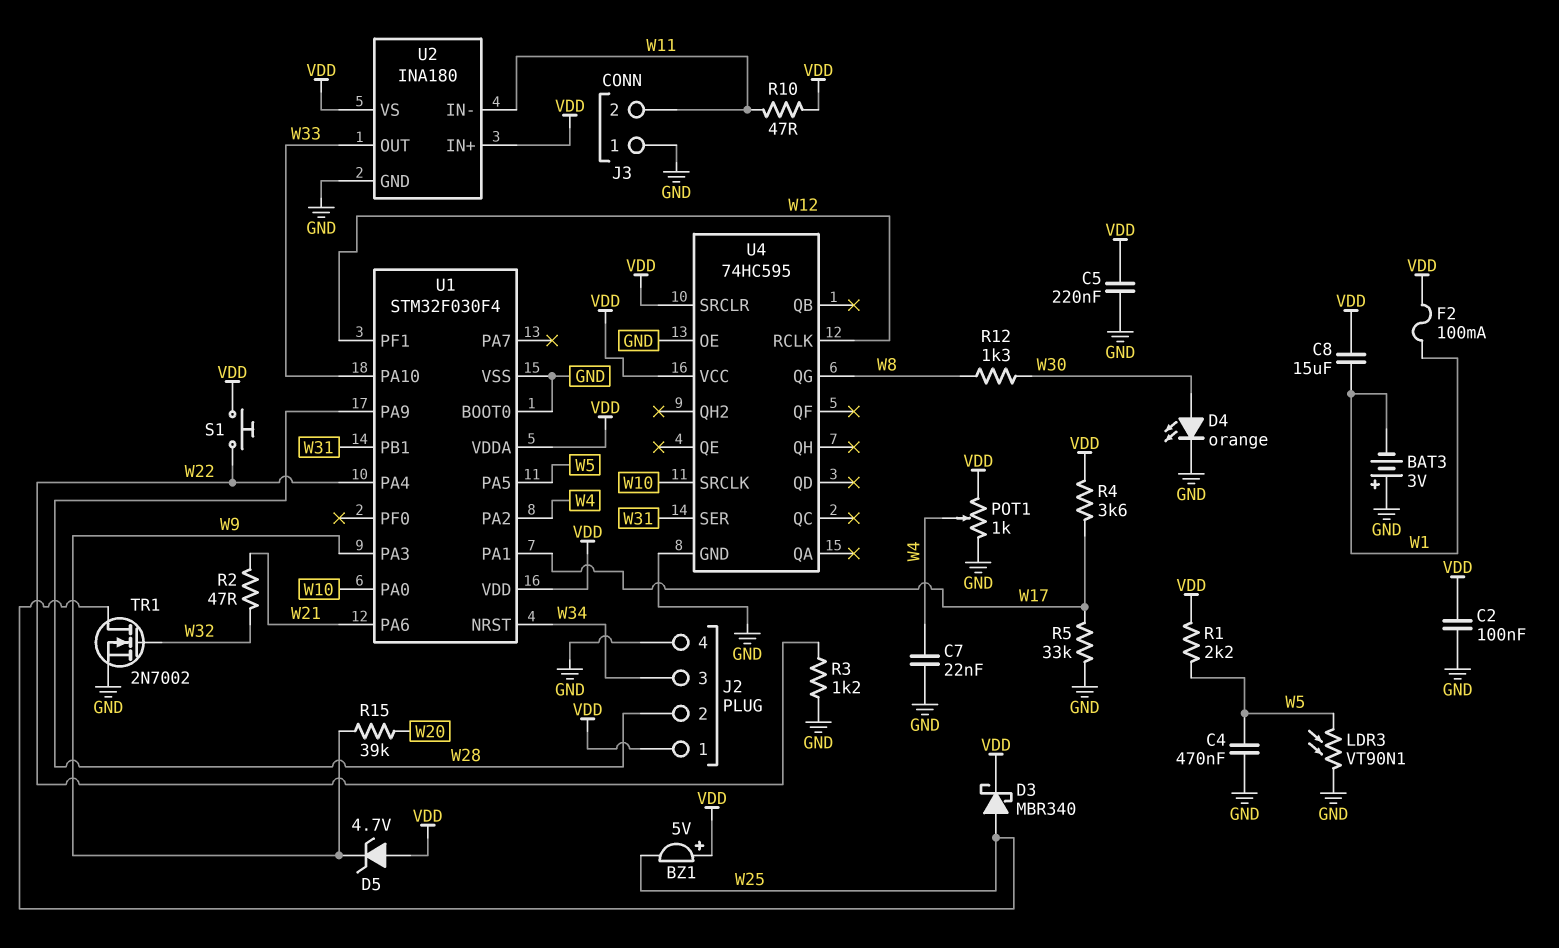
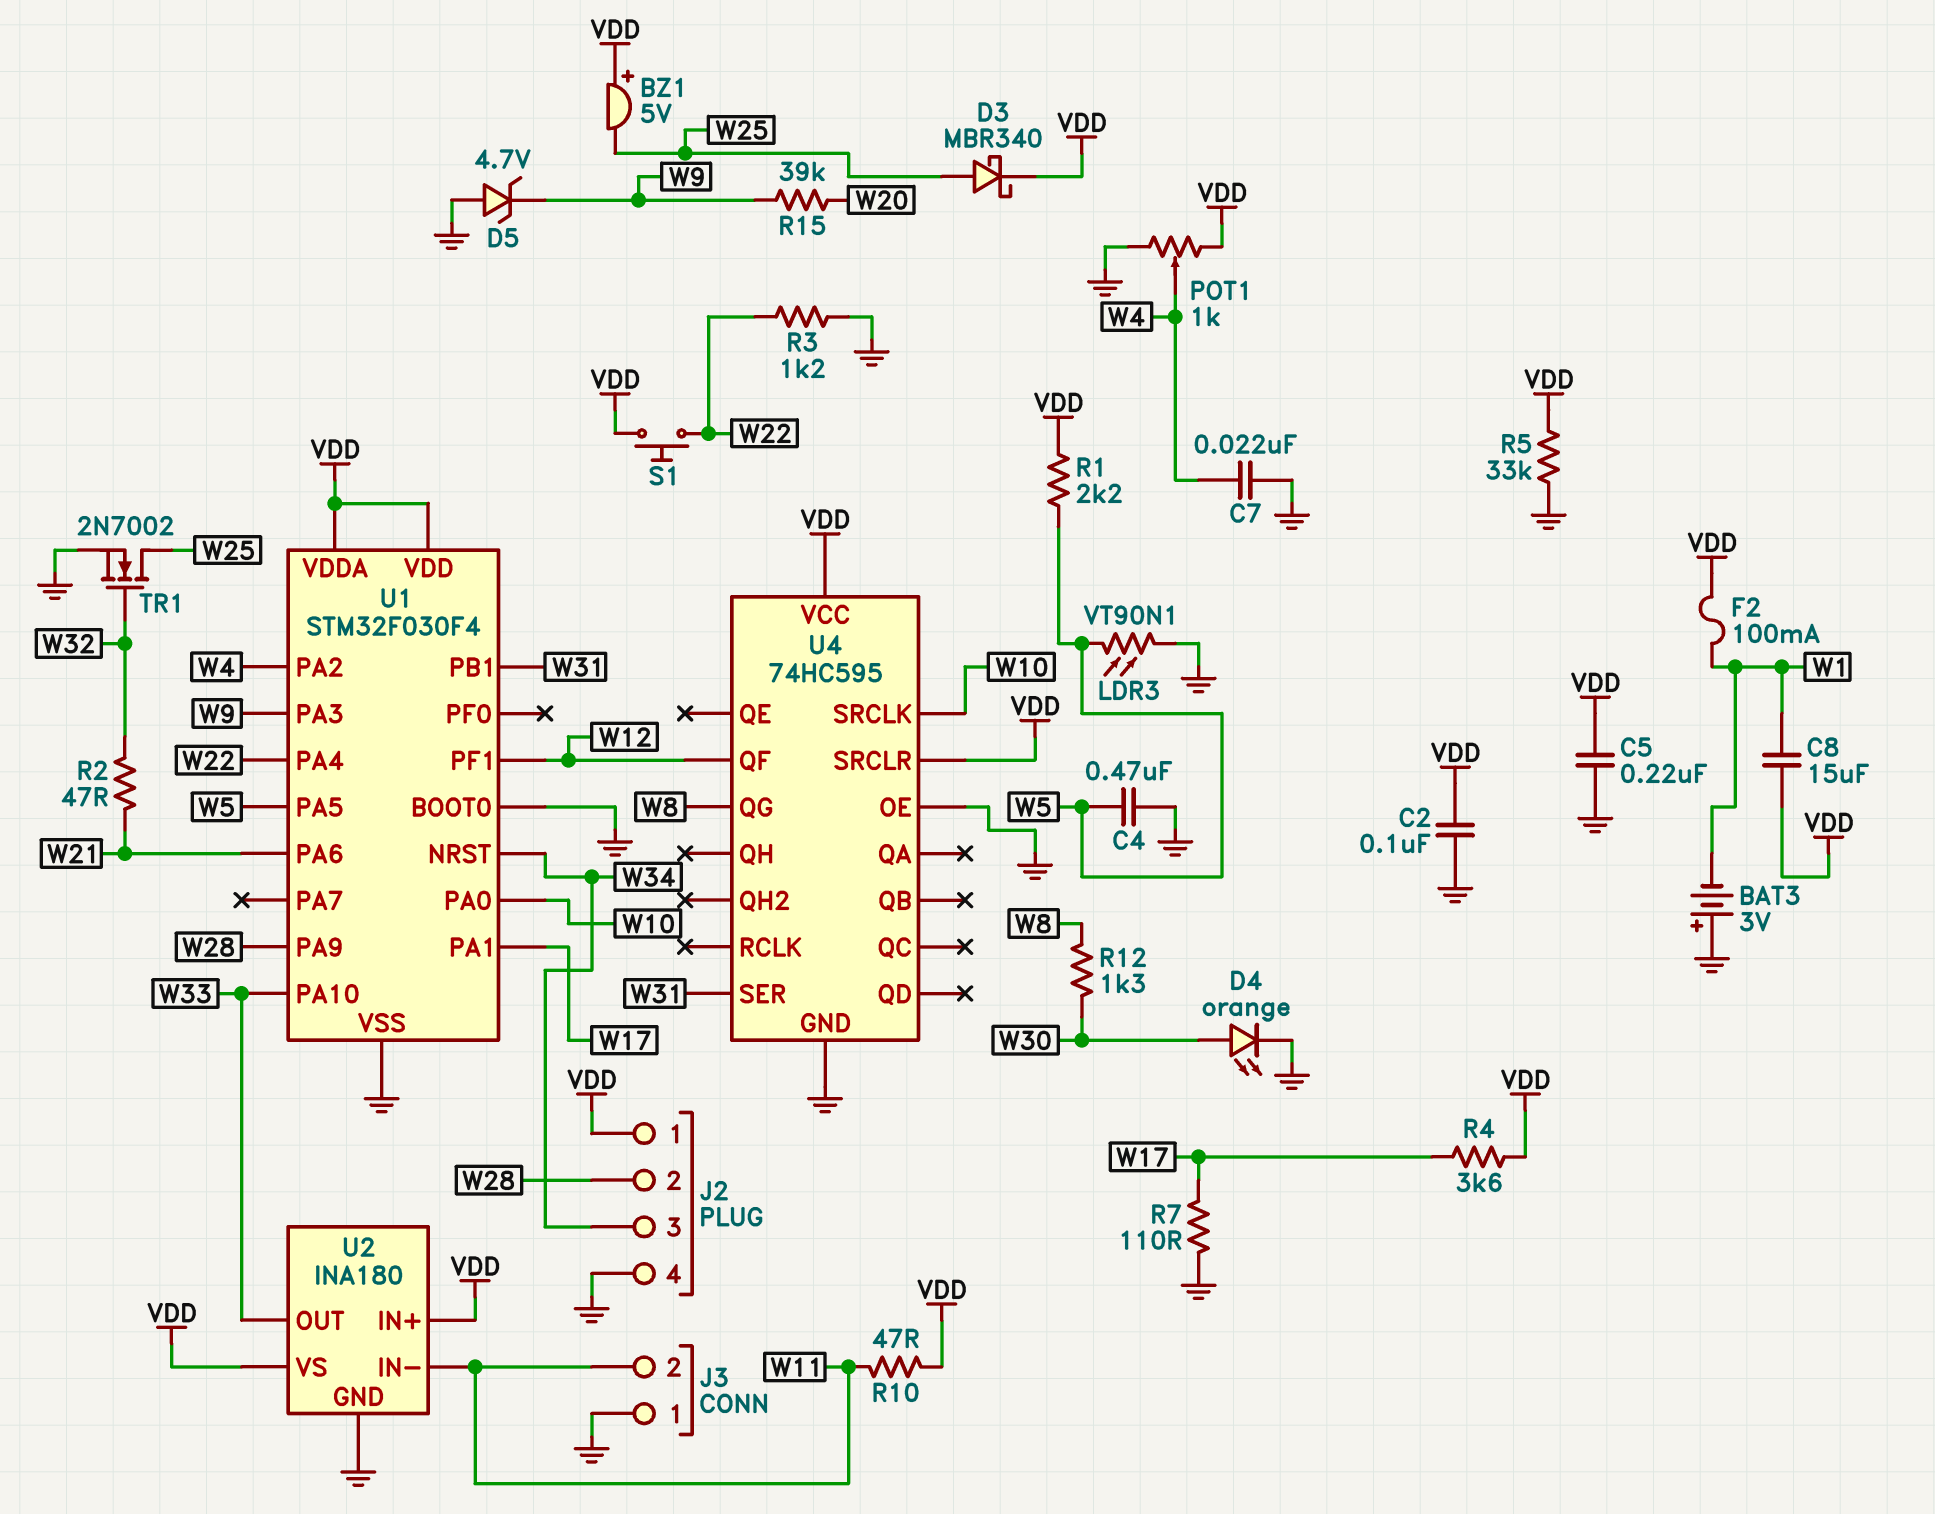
D5: zener 4.7V (A VDD, K W9) -> zener 4.7V (A GND, K W9)
R5: 33k (GND, W17) -> 33k (GND, VDD)
R7: none -> 110 (GND, W17)
U4 pin QF: none -> W12
U4 pin RCLK: W12 -> none

